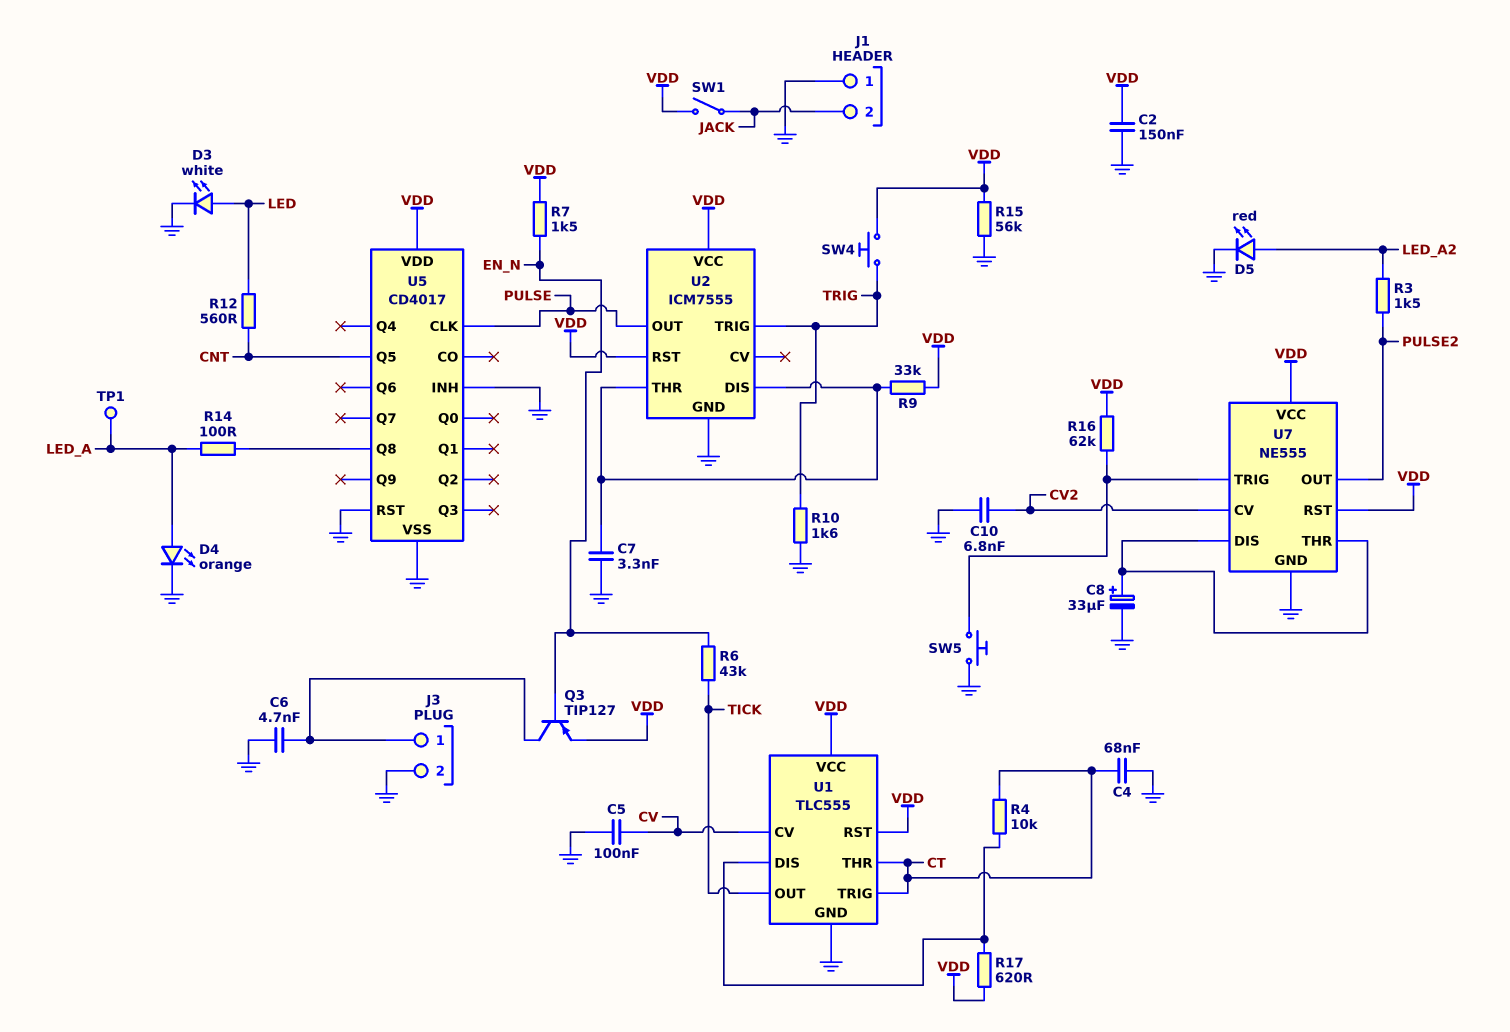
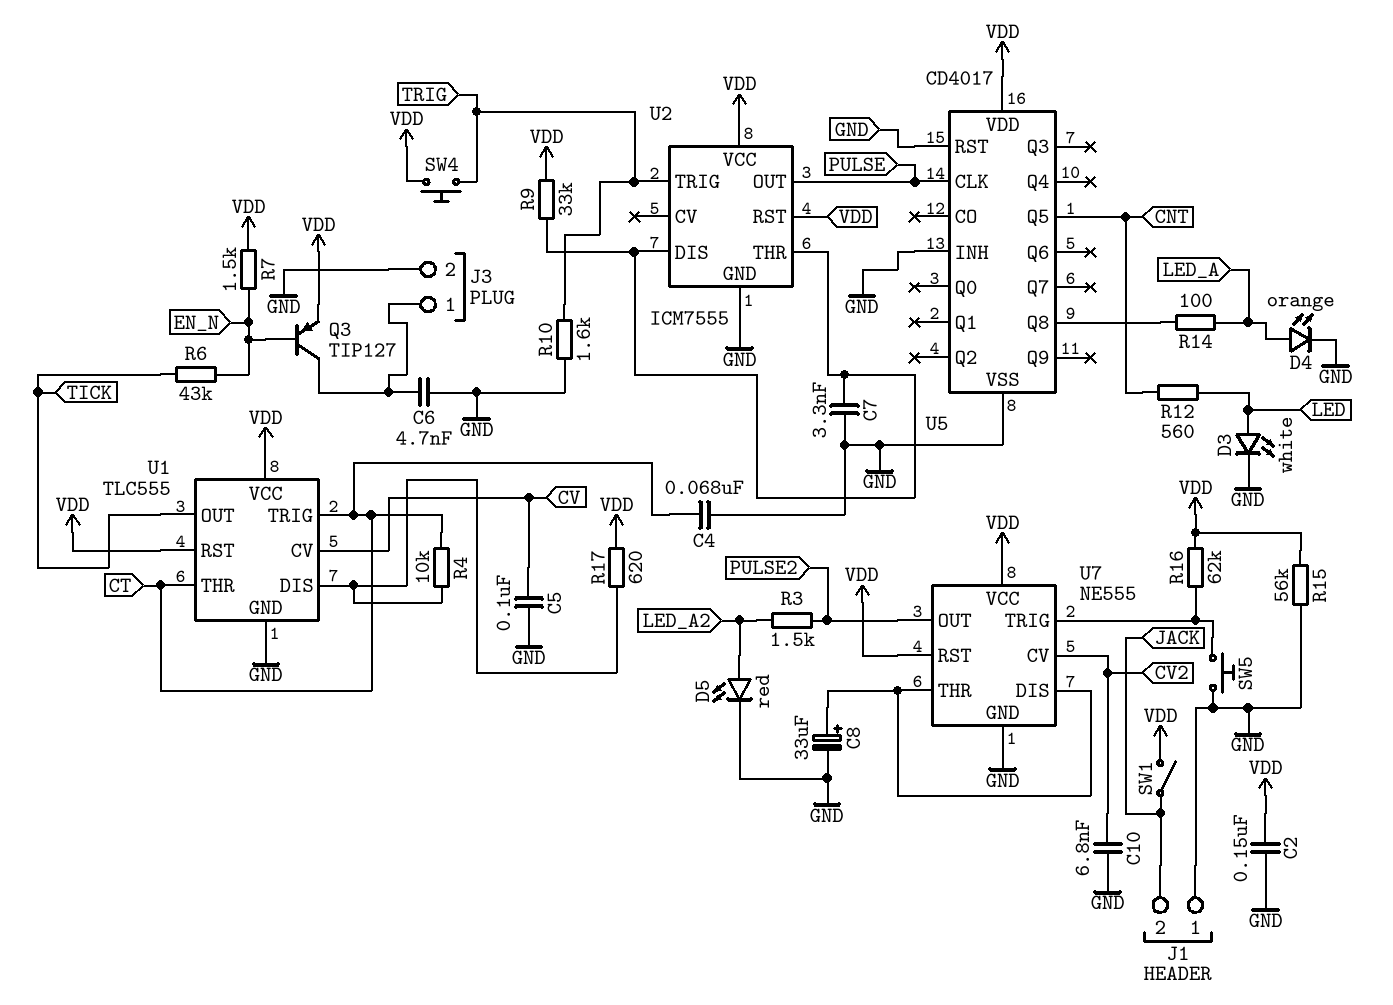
TP1: test point (LED_A) -> none

